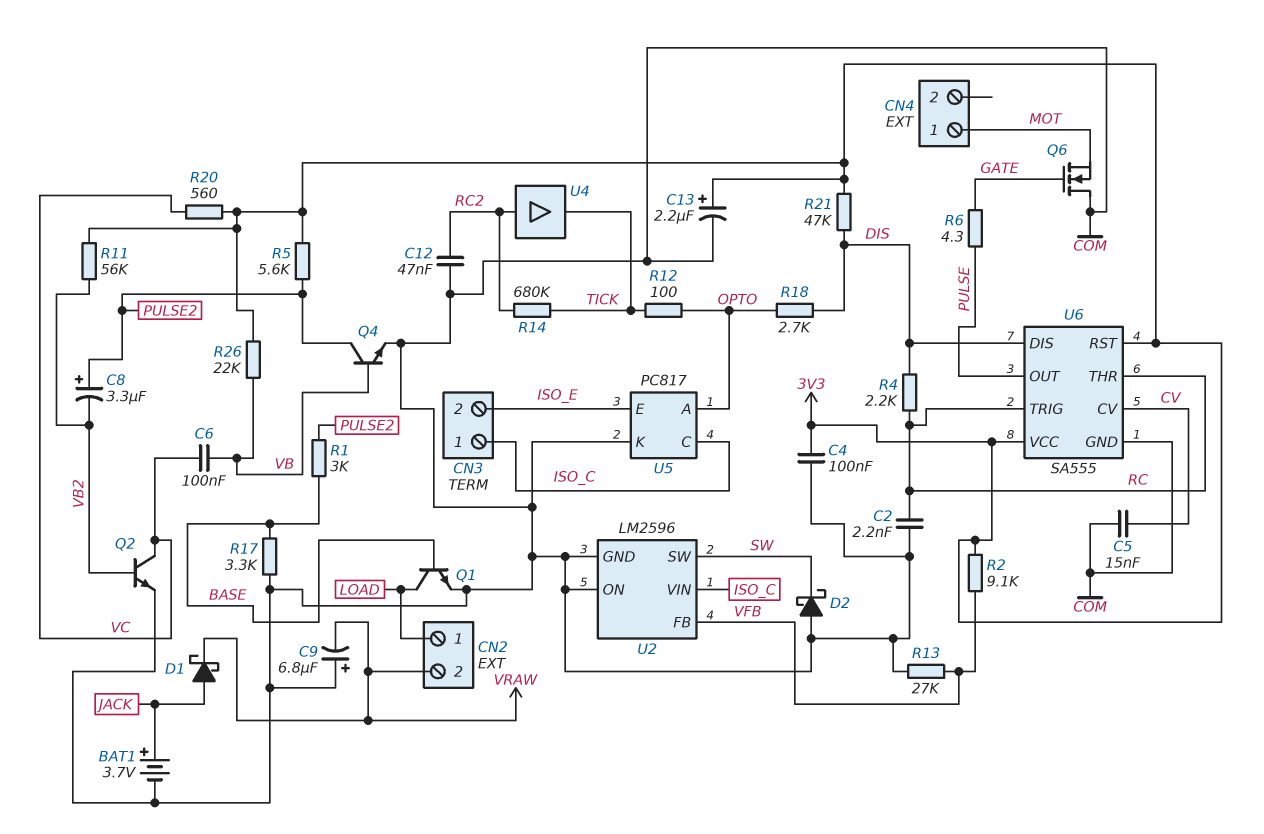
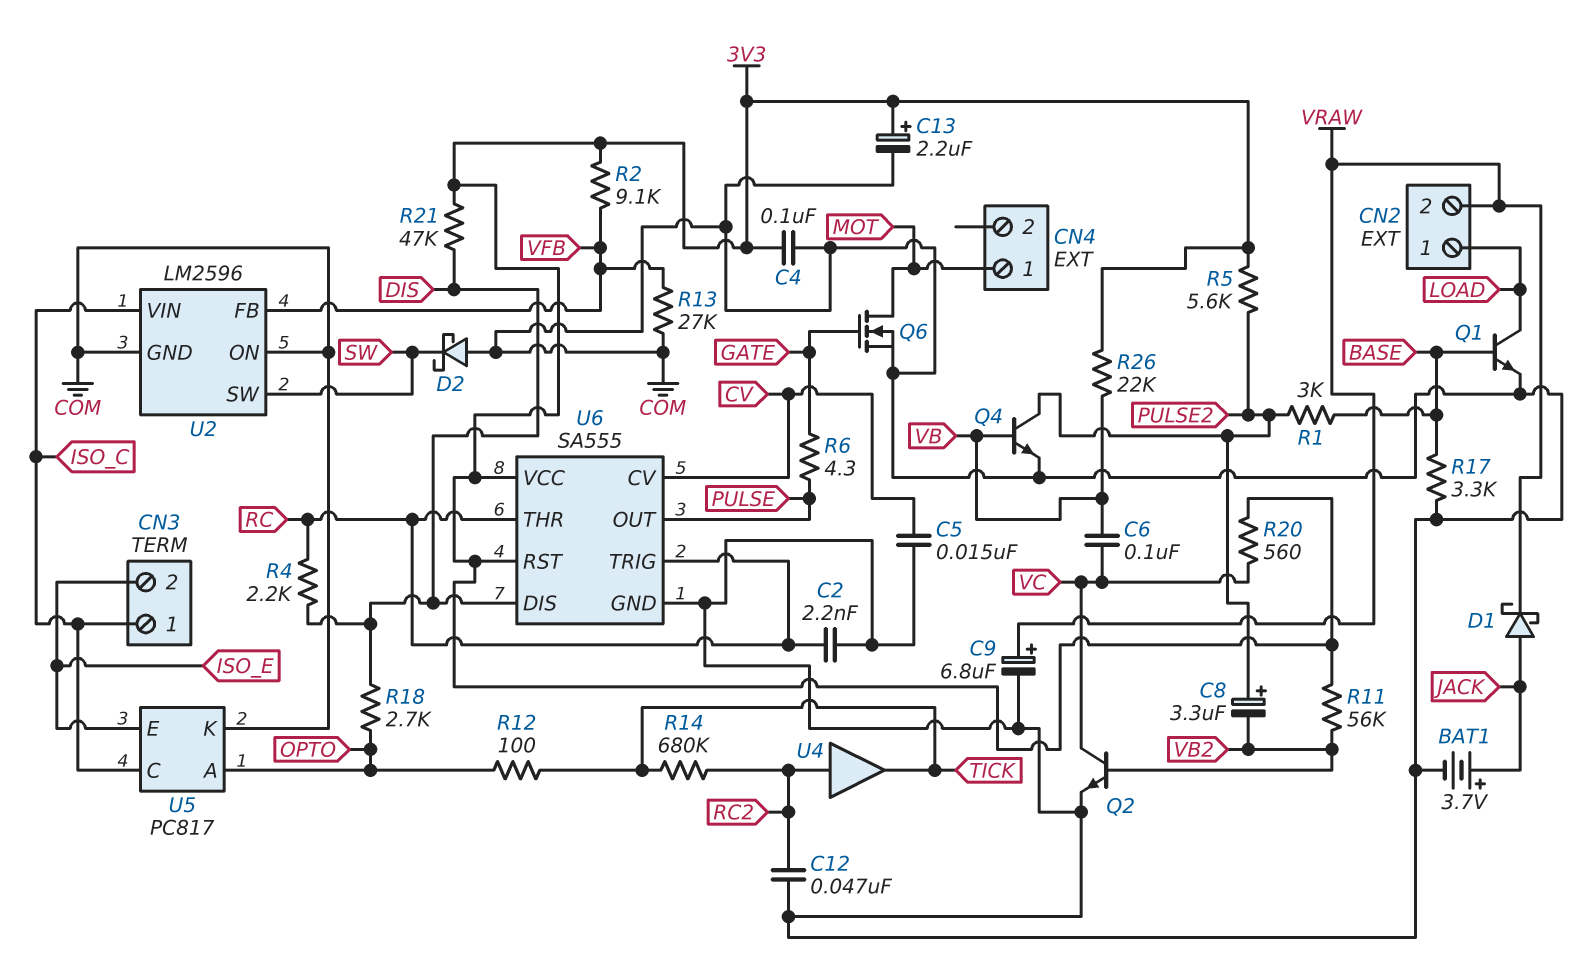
C9: 6.8uF (plus COM, minus VRAW) -> 6.8uF (plus VRAW, minus COM)
Q6: NMOS (G GATE, D COM, S MOT) -> NMOS (G GATE, D MOT, S COM)

